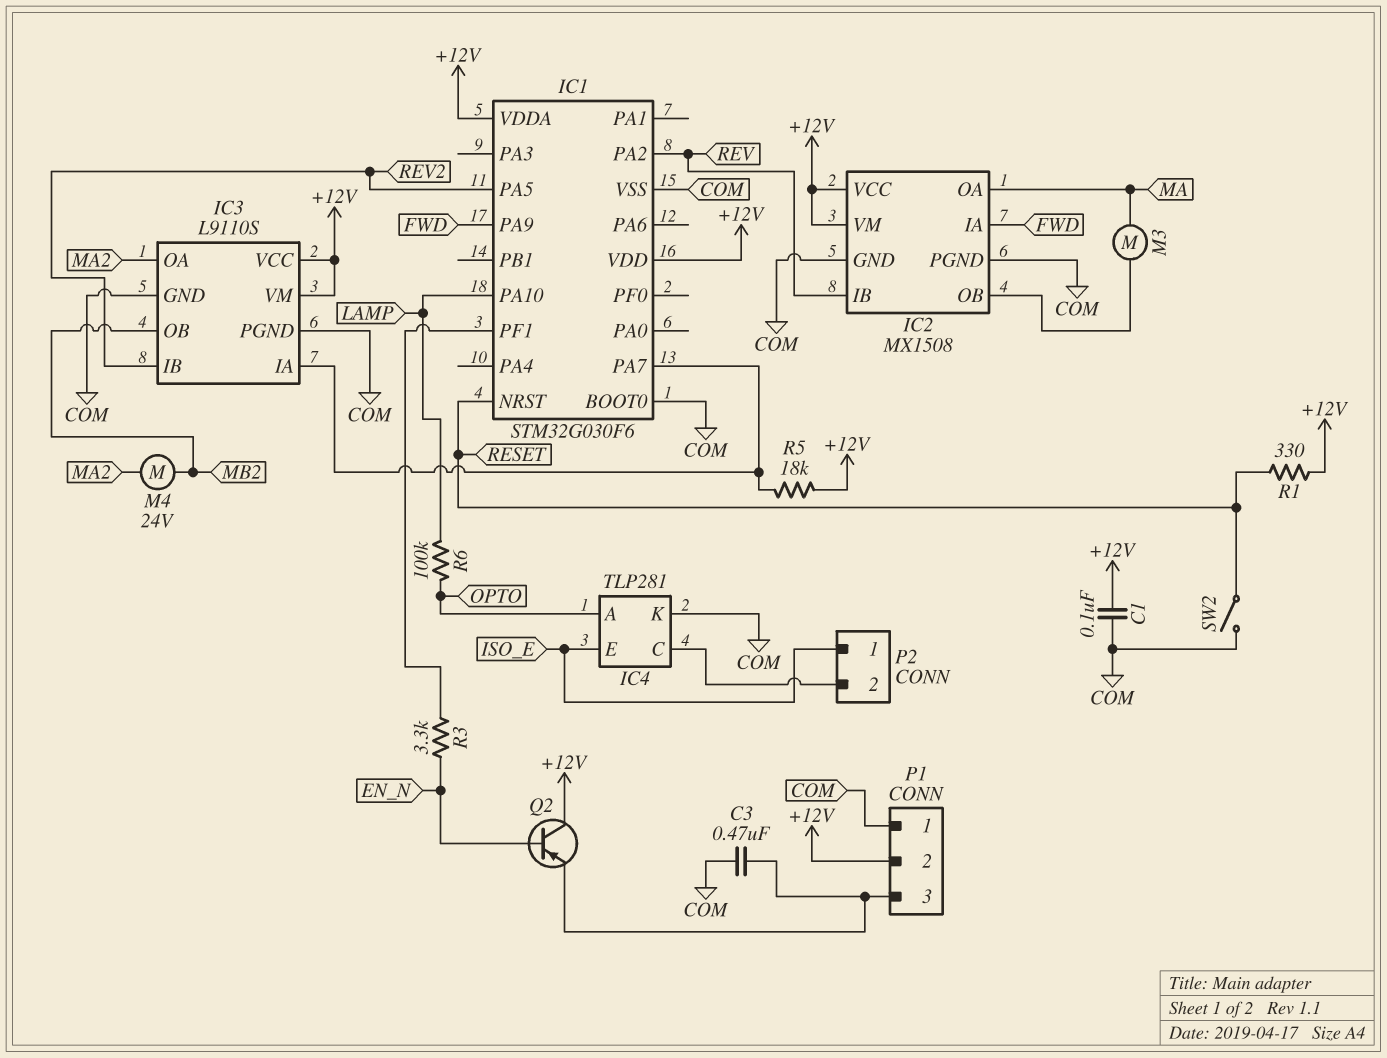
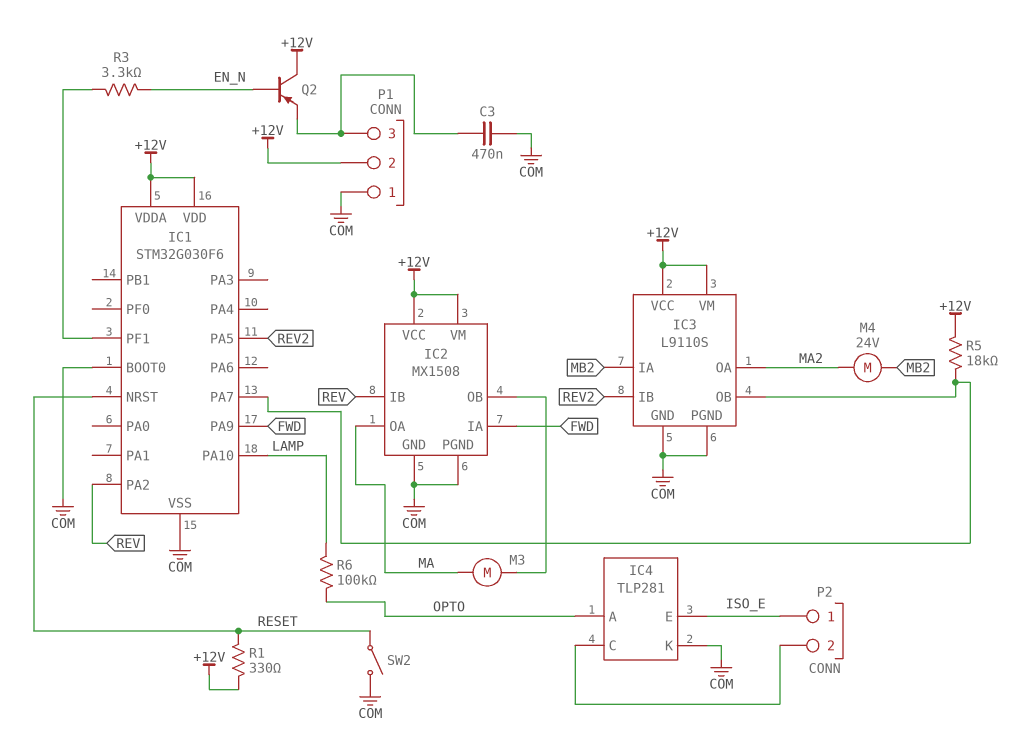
C1: 100nF (+12V, COM) -> none
IC3 pin IA: IC1/PA7 -> MB2
IC3 pin OB: MB2 -> IC1/PA7

